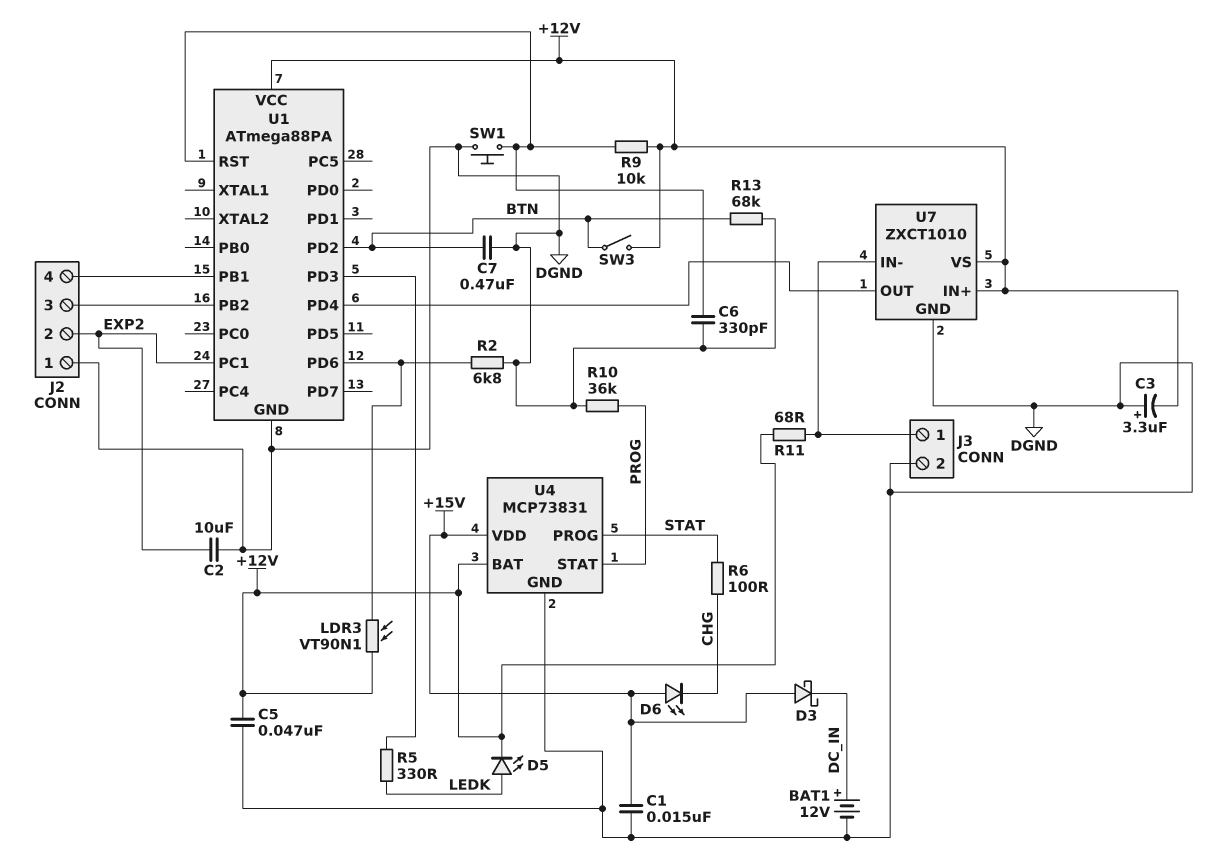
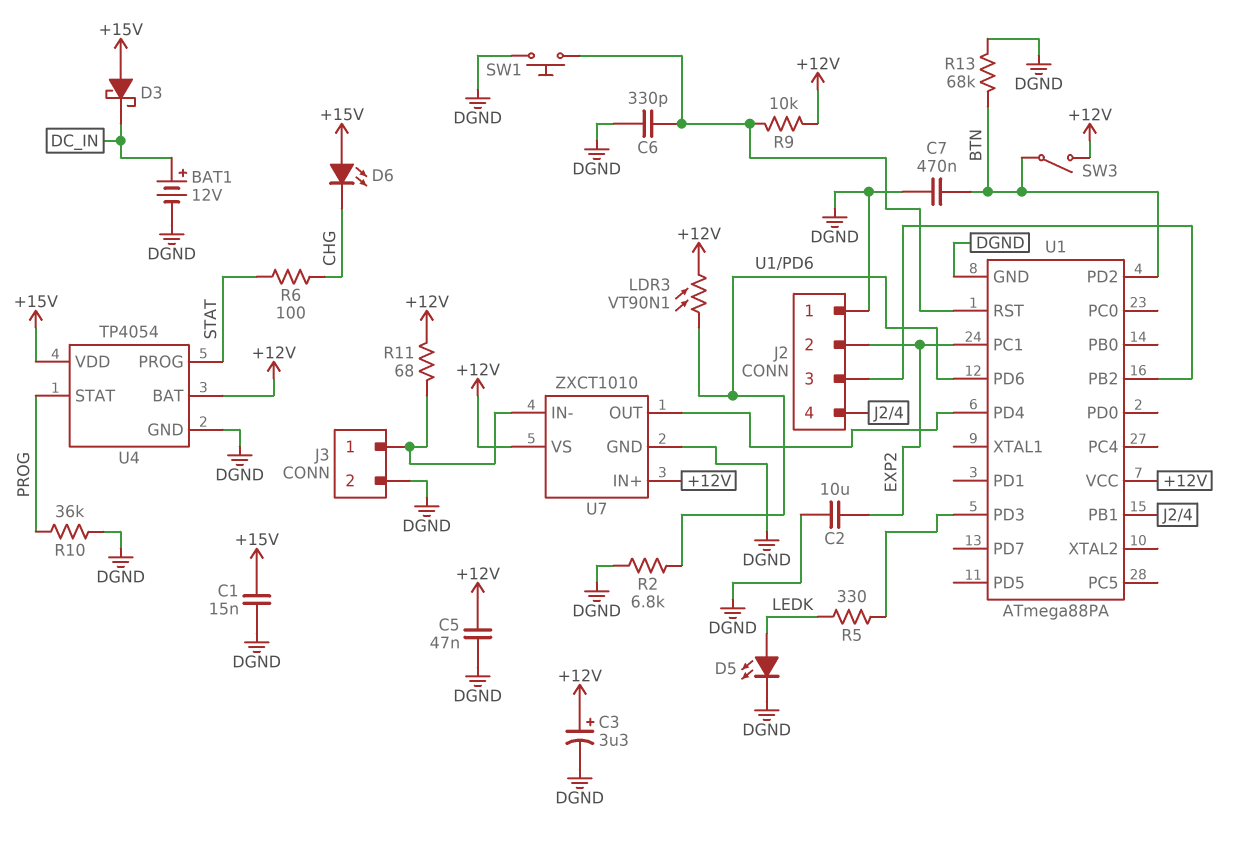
C3: 3.3uF (plus DGND, minus +12V) -> 3.3uF (plus +12V, minus DGND)
D5: LED (A LEDK, K +12V) -> LED (A LEDK, K DGND)
U4: MCP73831 -> TP4054

